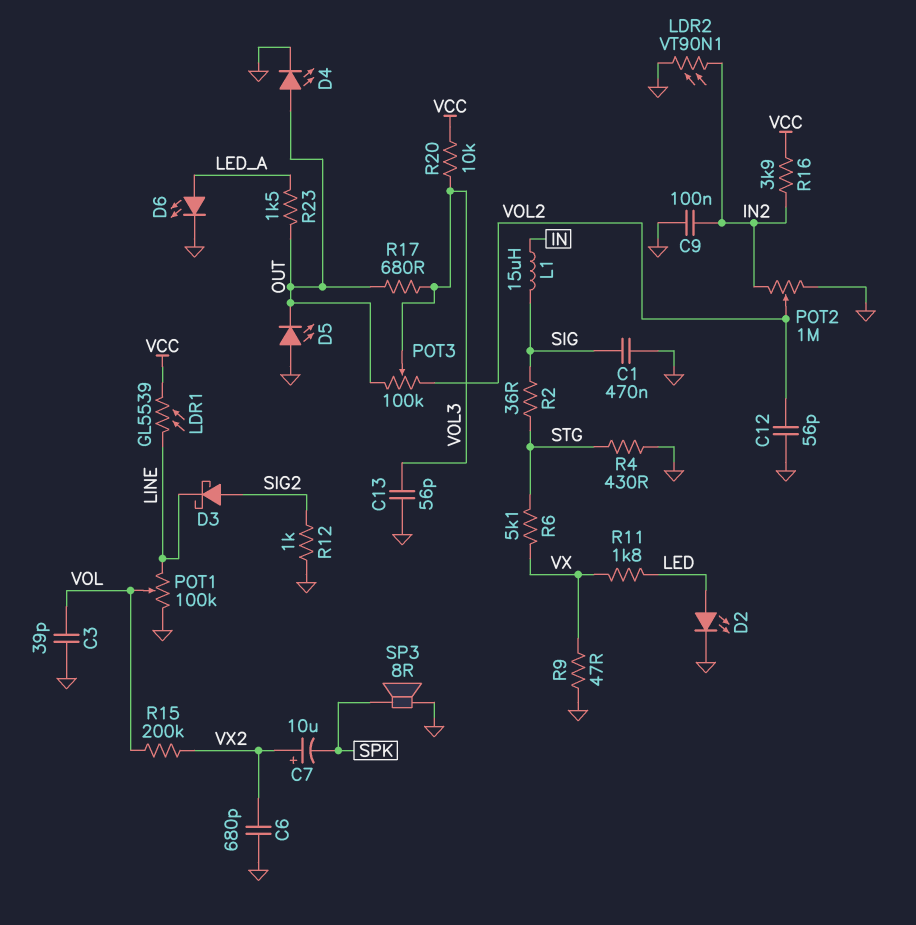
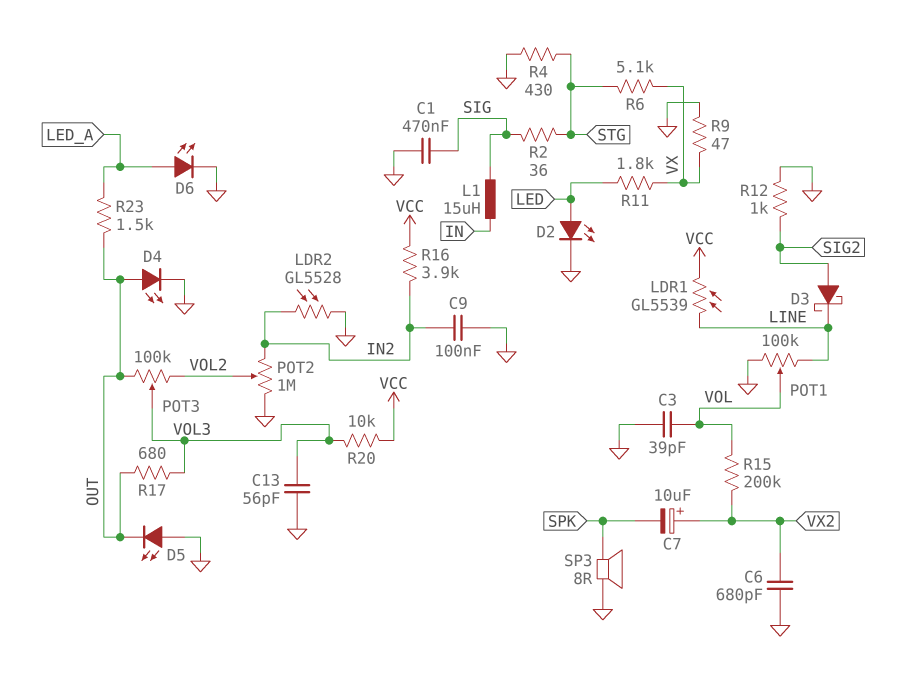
C12: 56pF (GND, VOL2) -> none
LDR2: VT90N1 (GND, IN2) -> GL5528 (GND, IN2)

